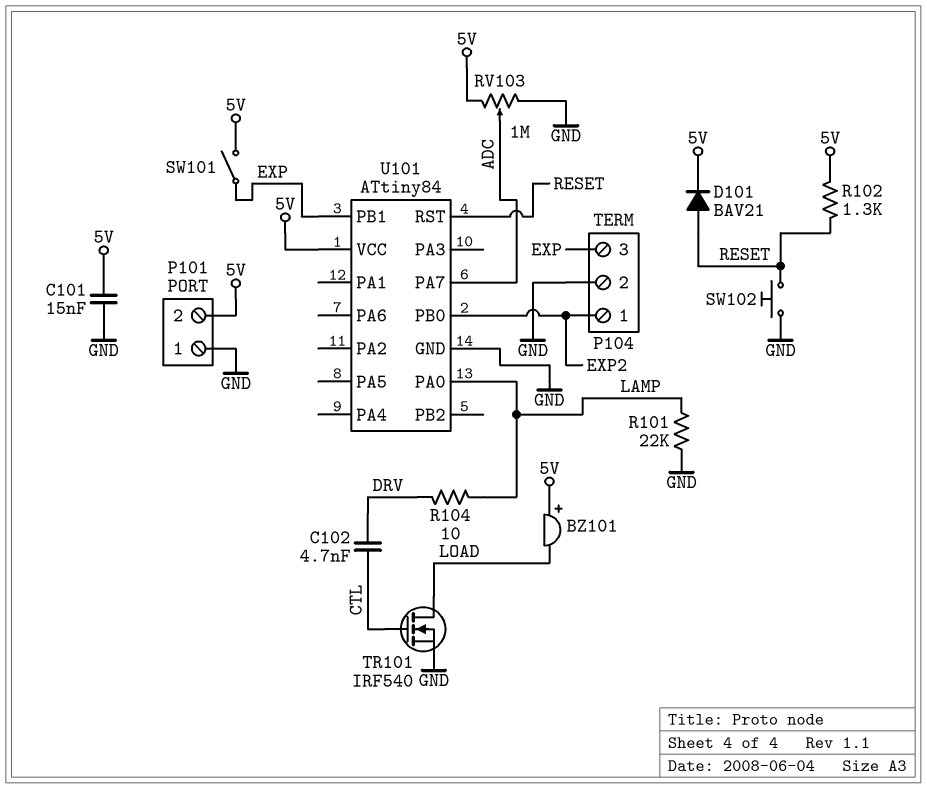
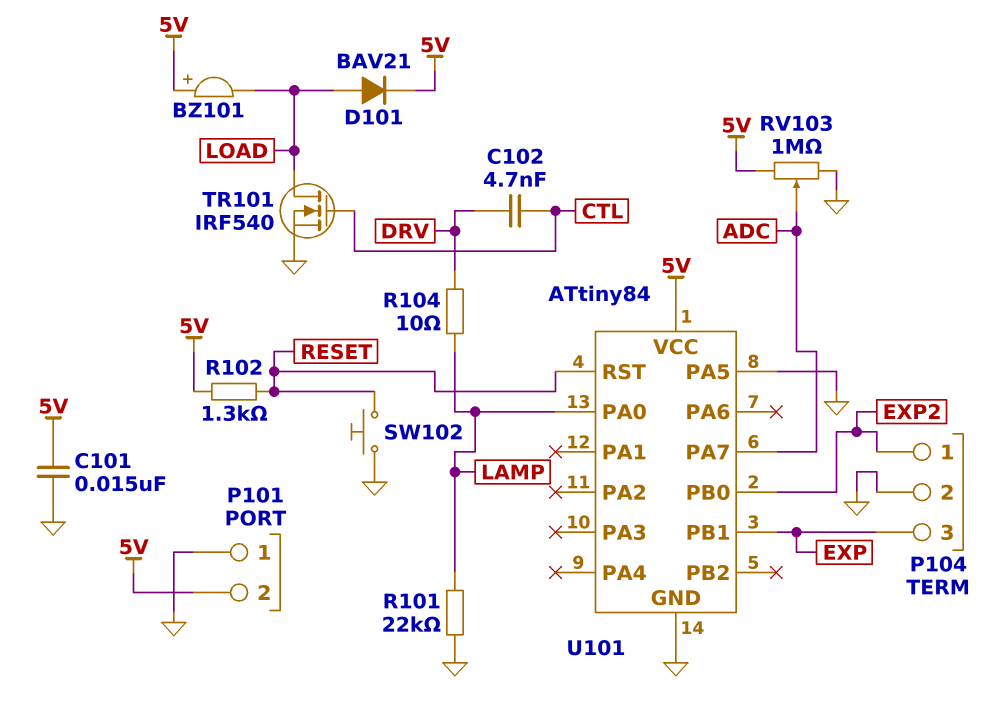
D101: diode BAV21 (A RESET, K 5V) -> diode BAV21 (A LOAD, K 5V)
SW101: switch (5V, EXP) -> none
U101 pin PA5: none -> GND

